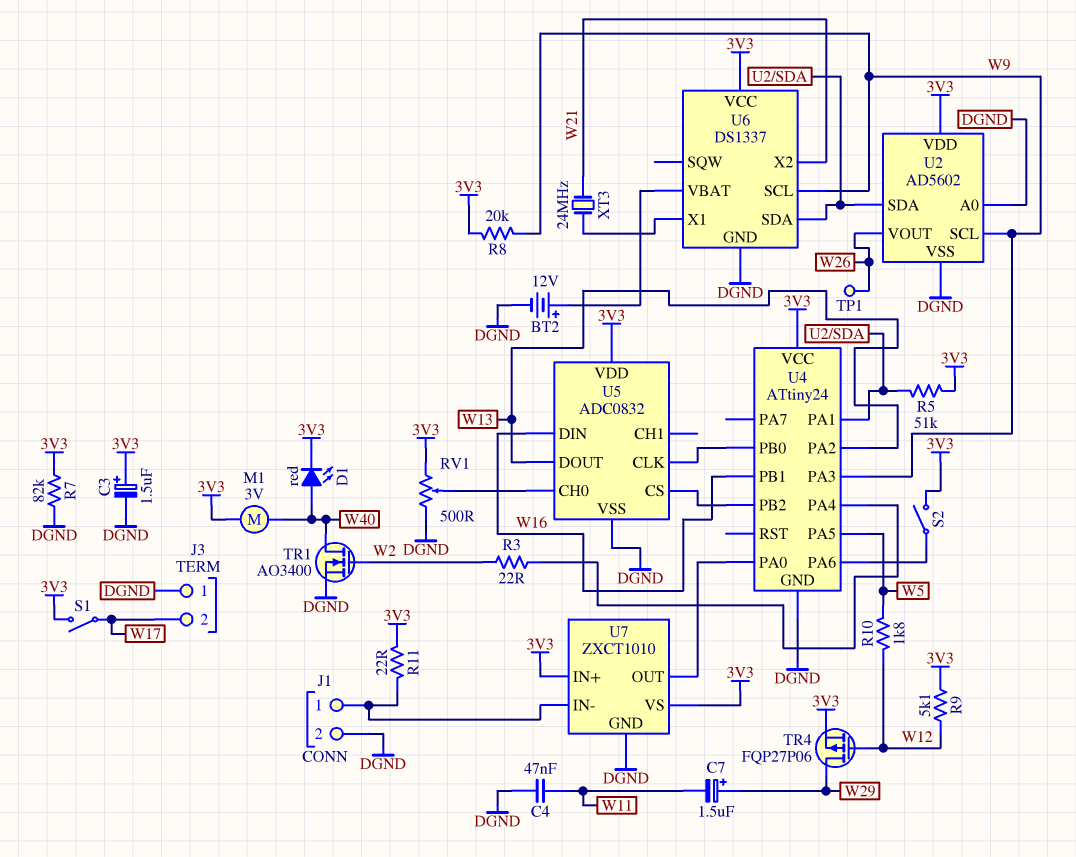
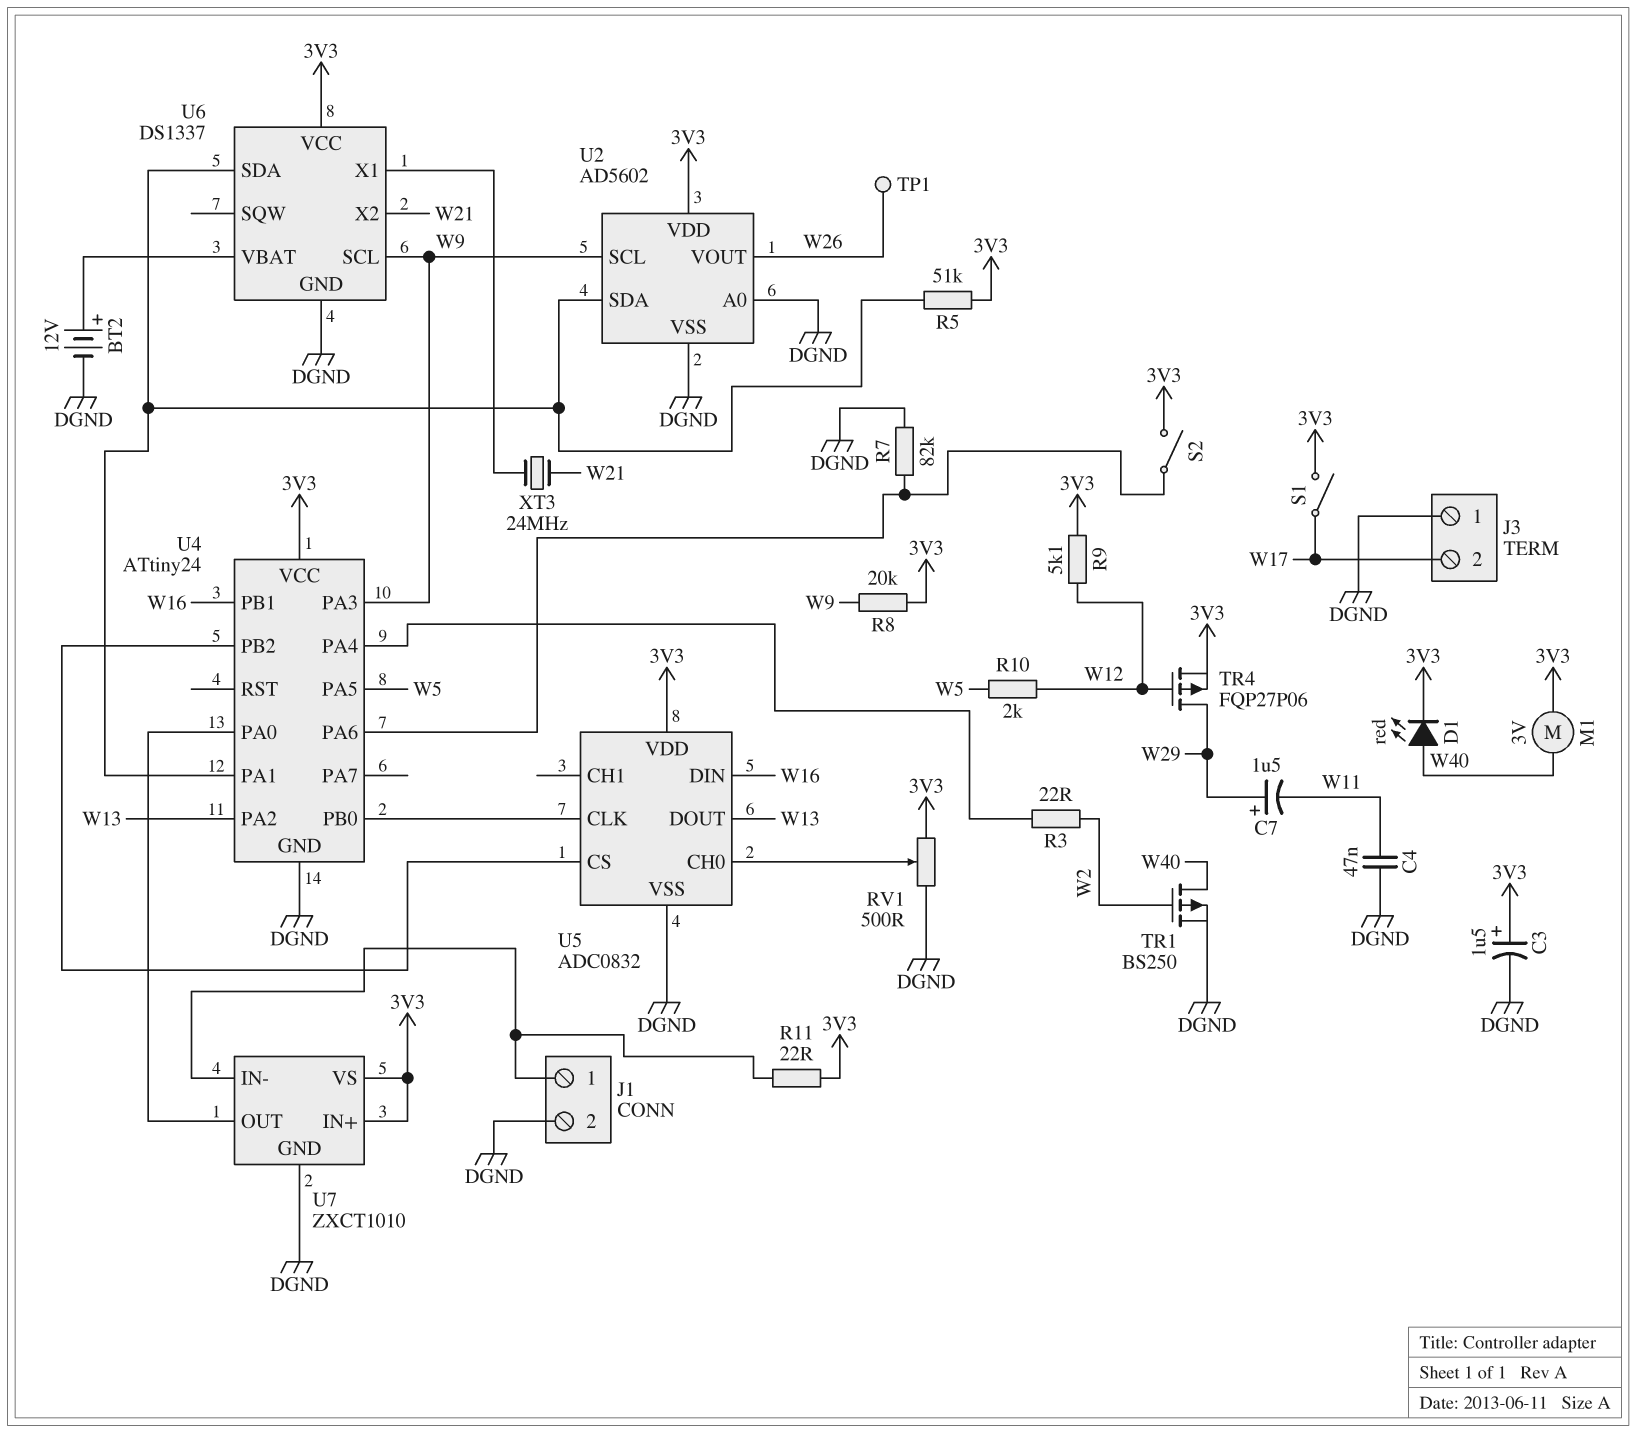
R7: 82k (3V3, DGND) -> 82k (DGND, U4/PA6)
R10: 1.8k (W5, W12) -> 2k (W5, W12)
TR1: NMOS AO3400 (G W2, D W40, S DGND) -> PMOS BS250 (G W2, D W40, S DGND)

